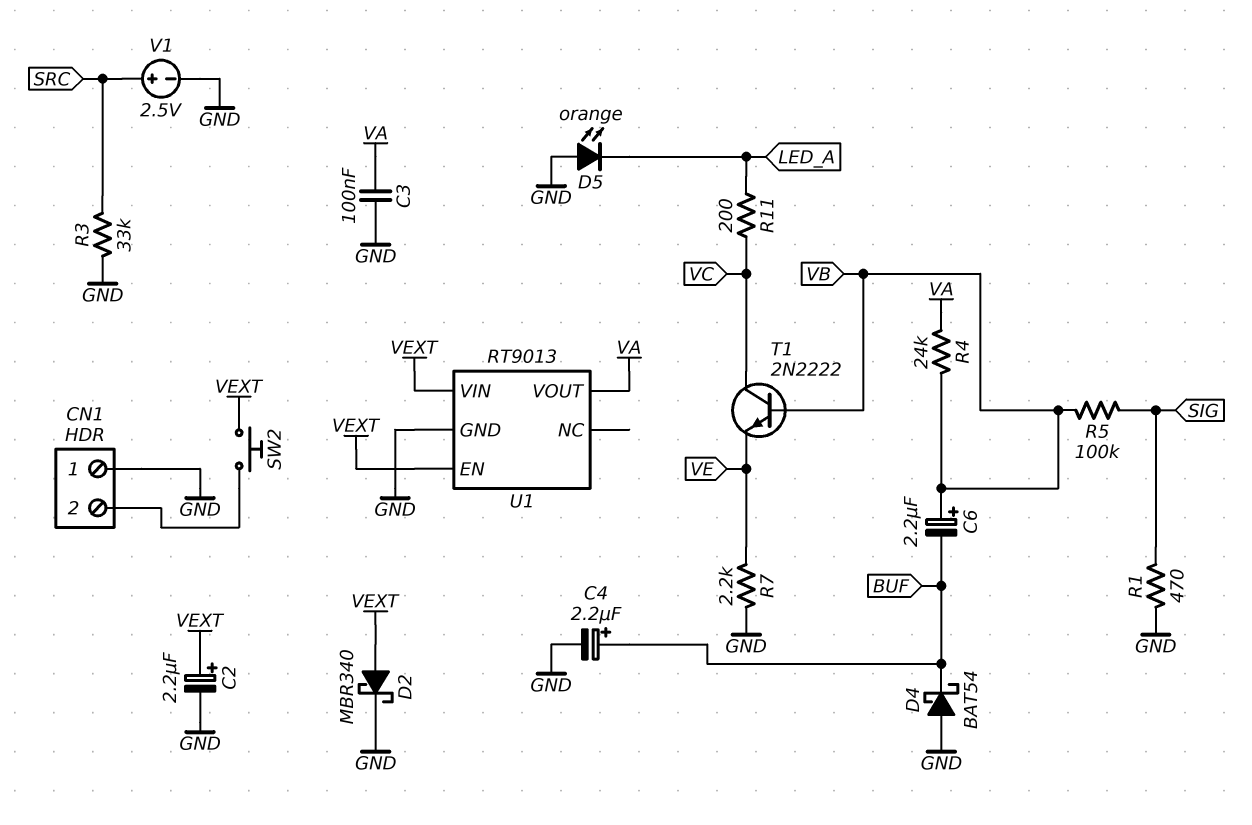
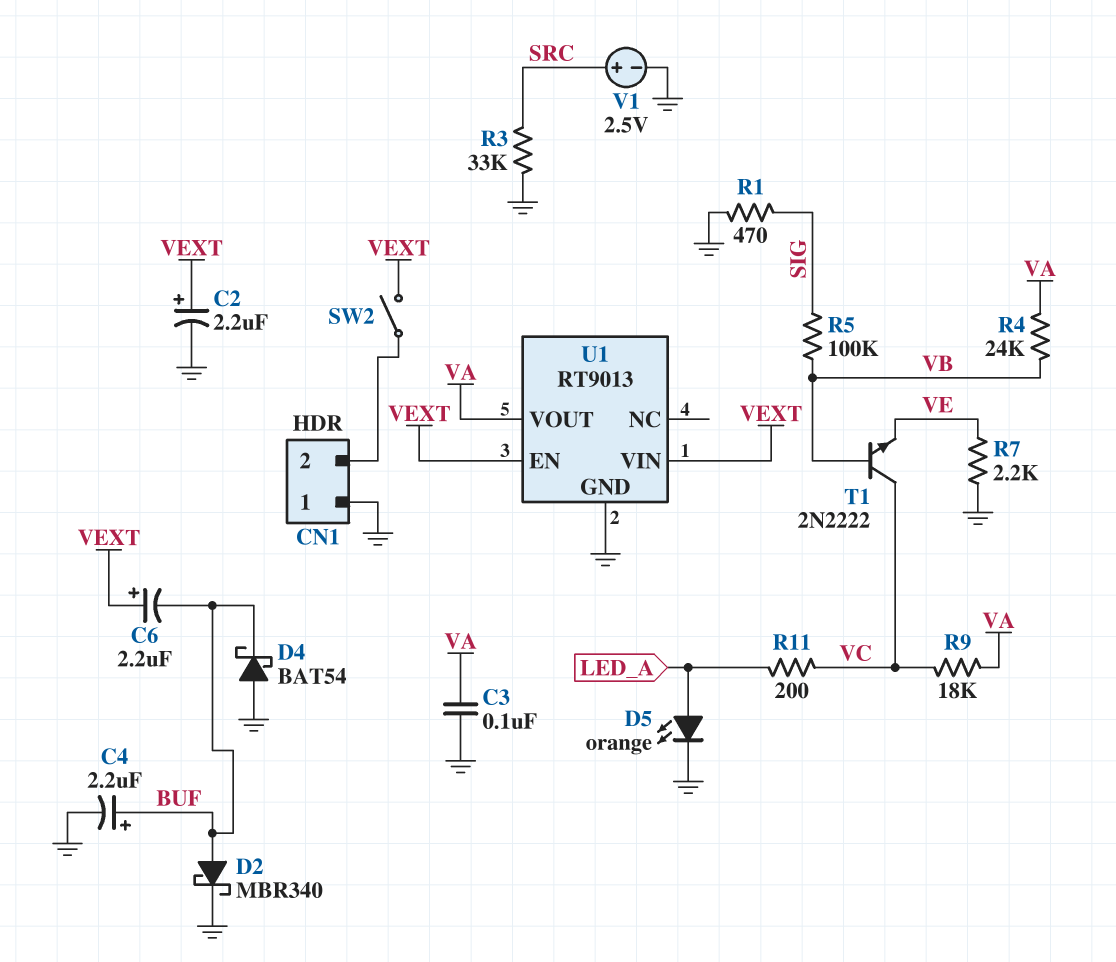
C6: 2.2uF (plus VB, minus BUF) -> 2.2uF (plus VEXT, minus BUF)
D2: schottky MBR340 (A VEXT, K GND) -> schottky MBR340 (A BUF, K GND)
D5: LED orange (A GND, K LED_A) -> LED orange (A LED_A, K GND)
R9: none -> 18k (VA, VC)
SW2: button (CN1/2, VEXT) -> switch (CN1/2, VEXT)

